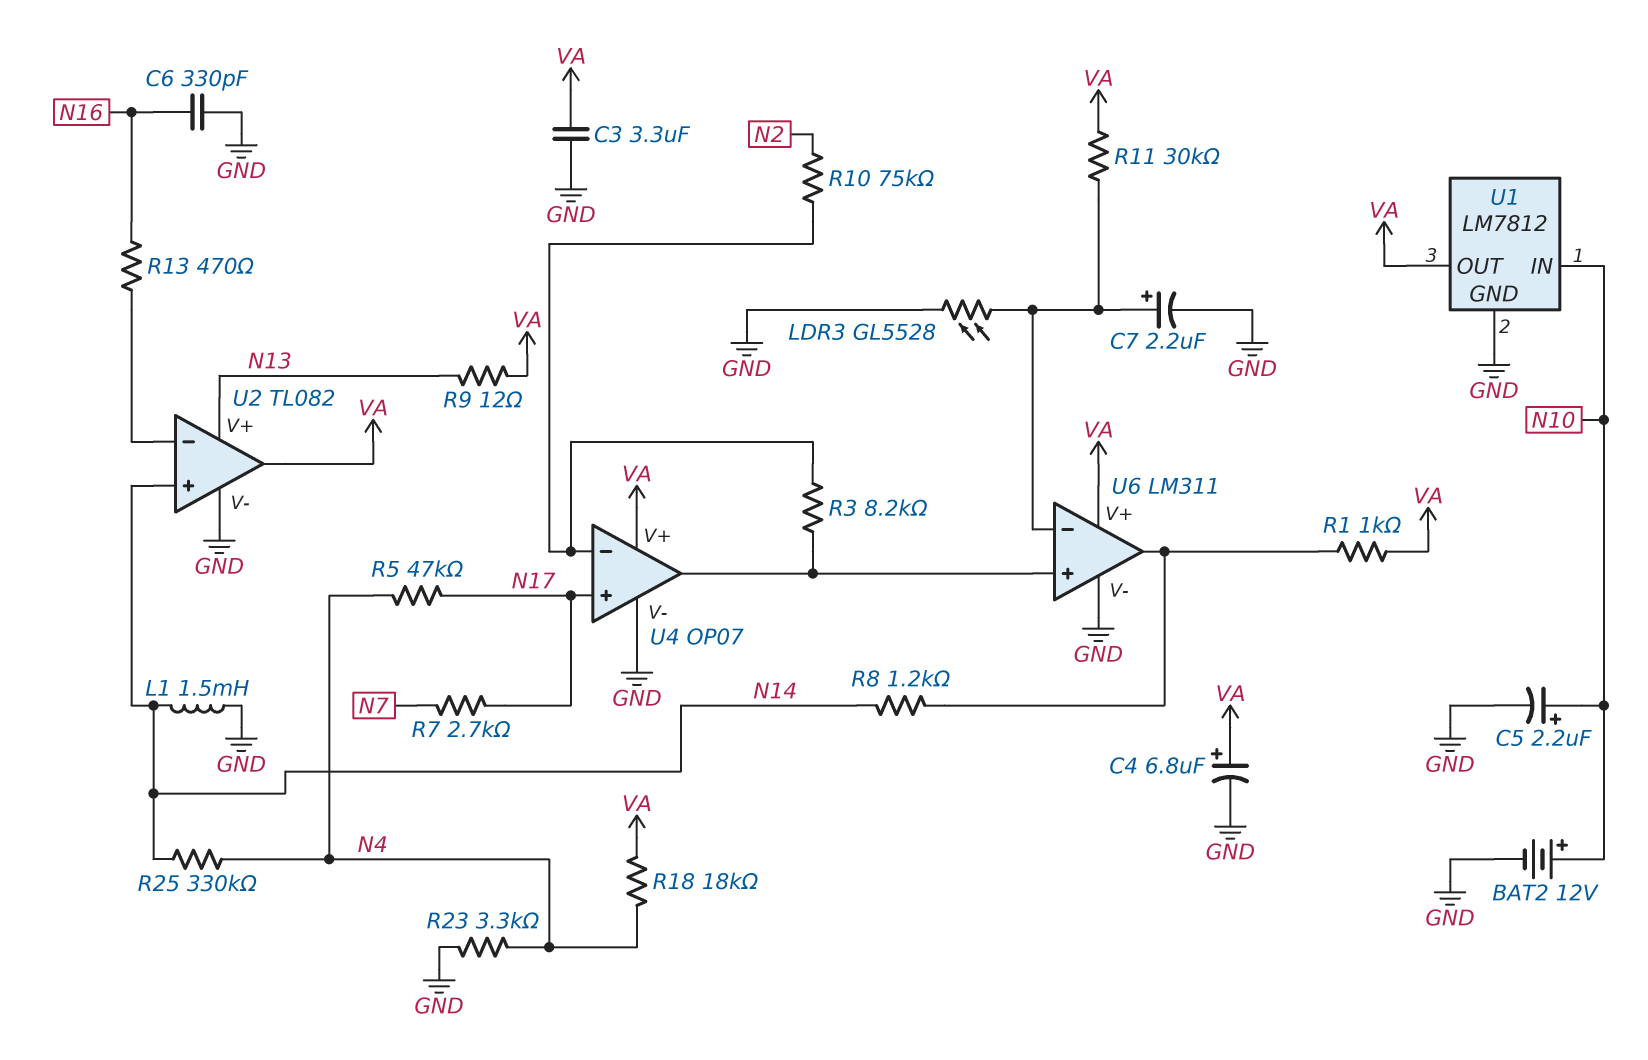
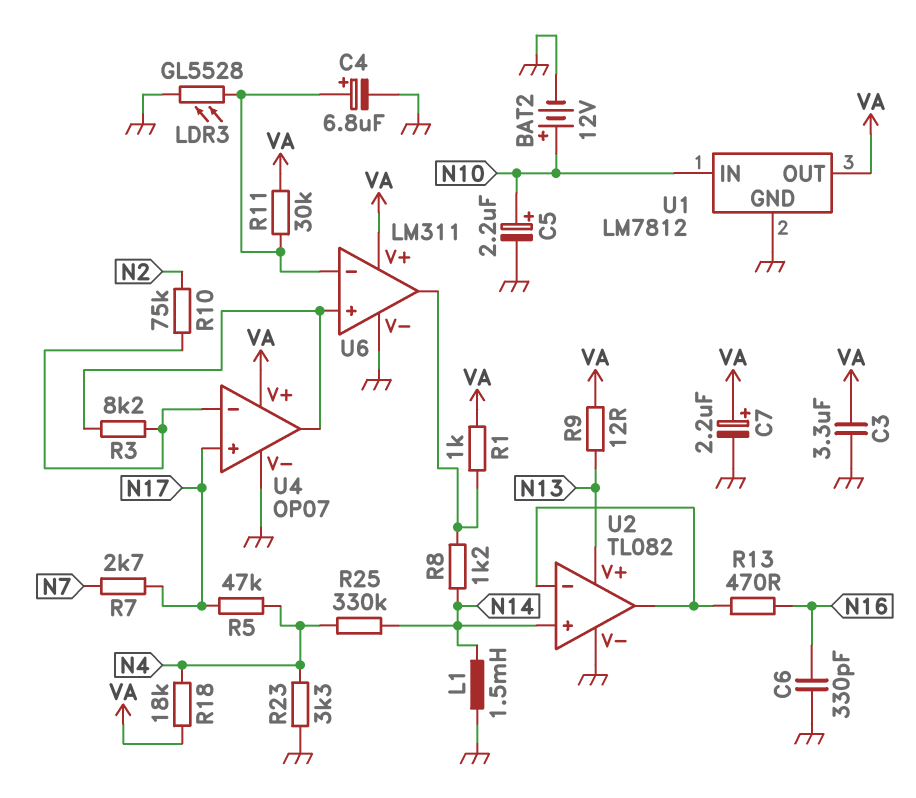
C4: 6.8uF (plus VA, minus GND) -> 6.8uF (plus U6/in-, minus GND)
C7: 2.2uF (plus U6/in-, minus GND) -> 2.2uF (plus VA, minus GND)
U2 pin out: VA -> U2/in-

